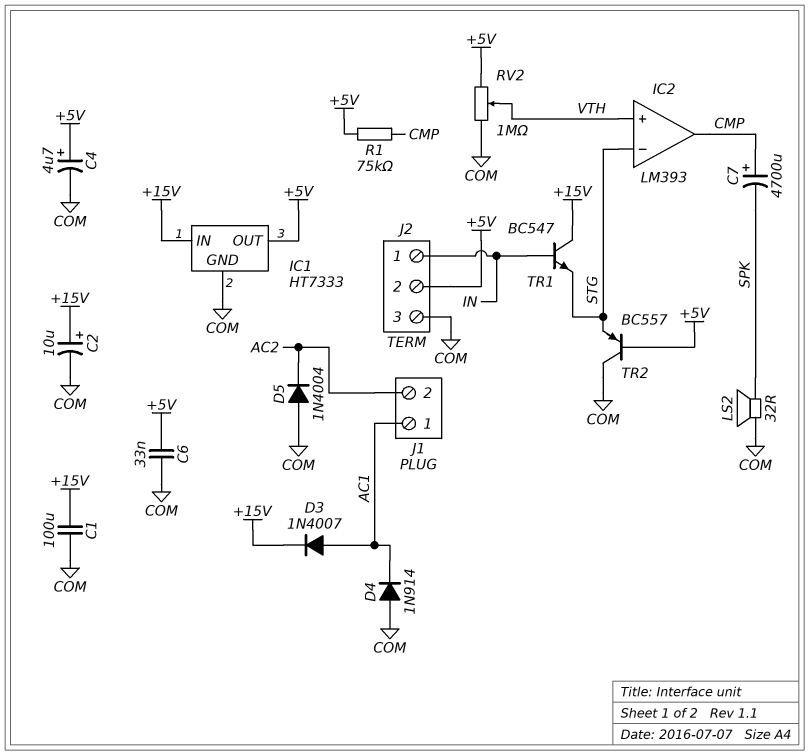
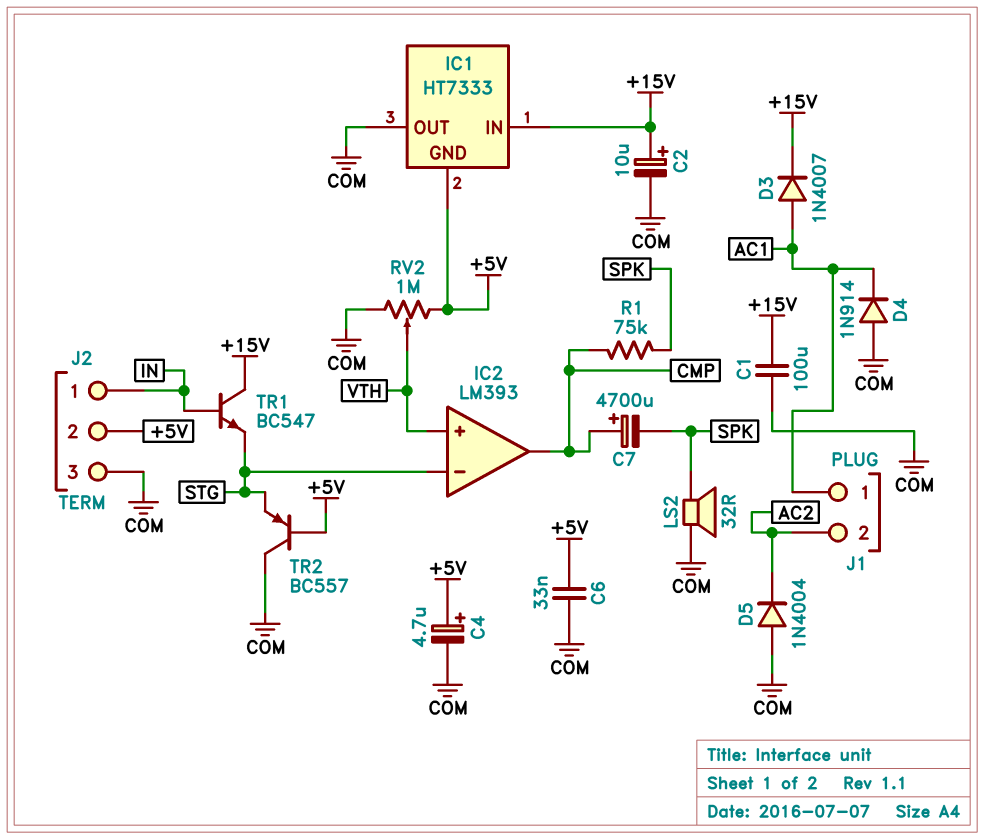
IC1 pin GND: COM -> +5V
IC1 pin OUT: +5V -> COM
R1: 75k (+5V, CMP) -> 75k (CMP, SPK)

